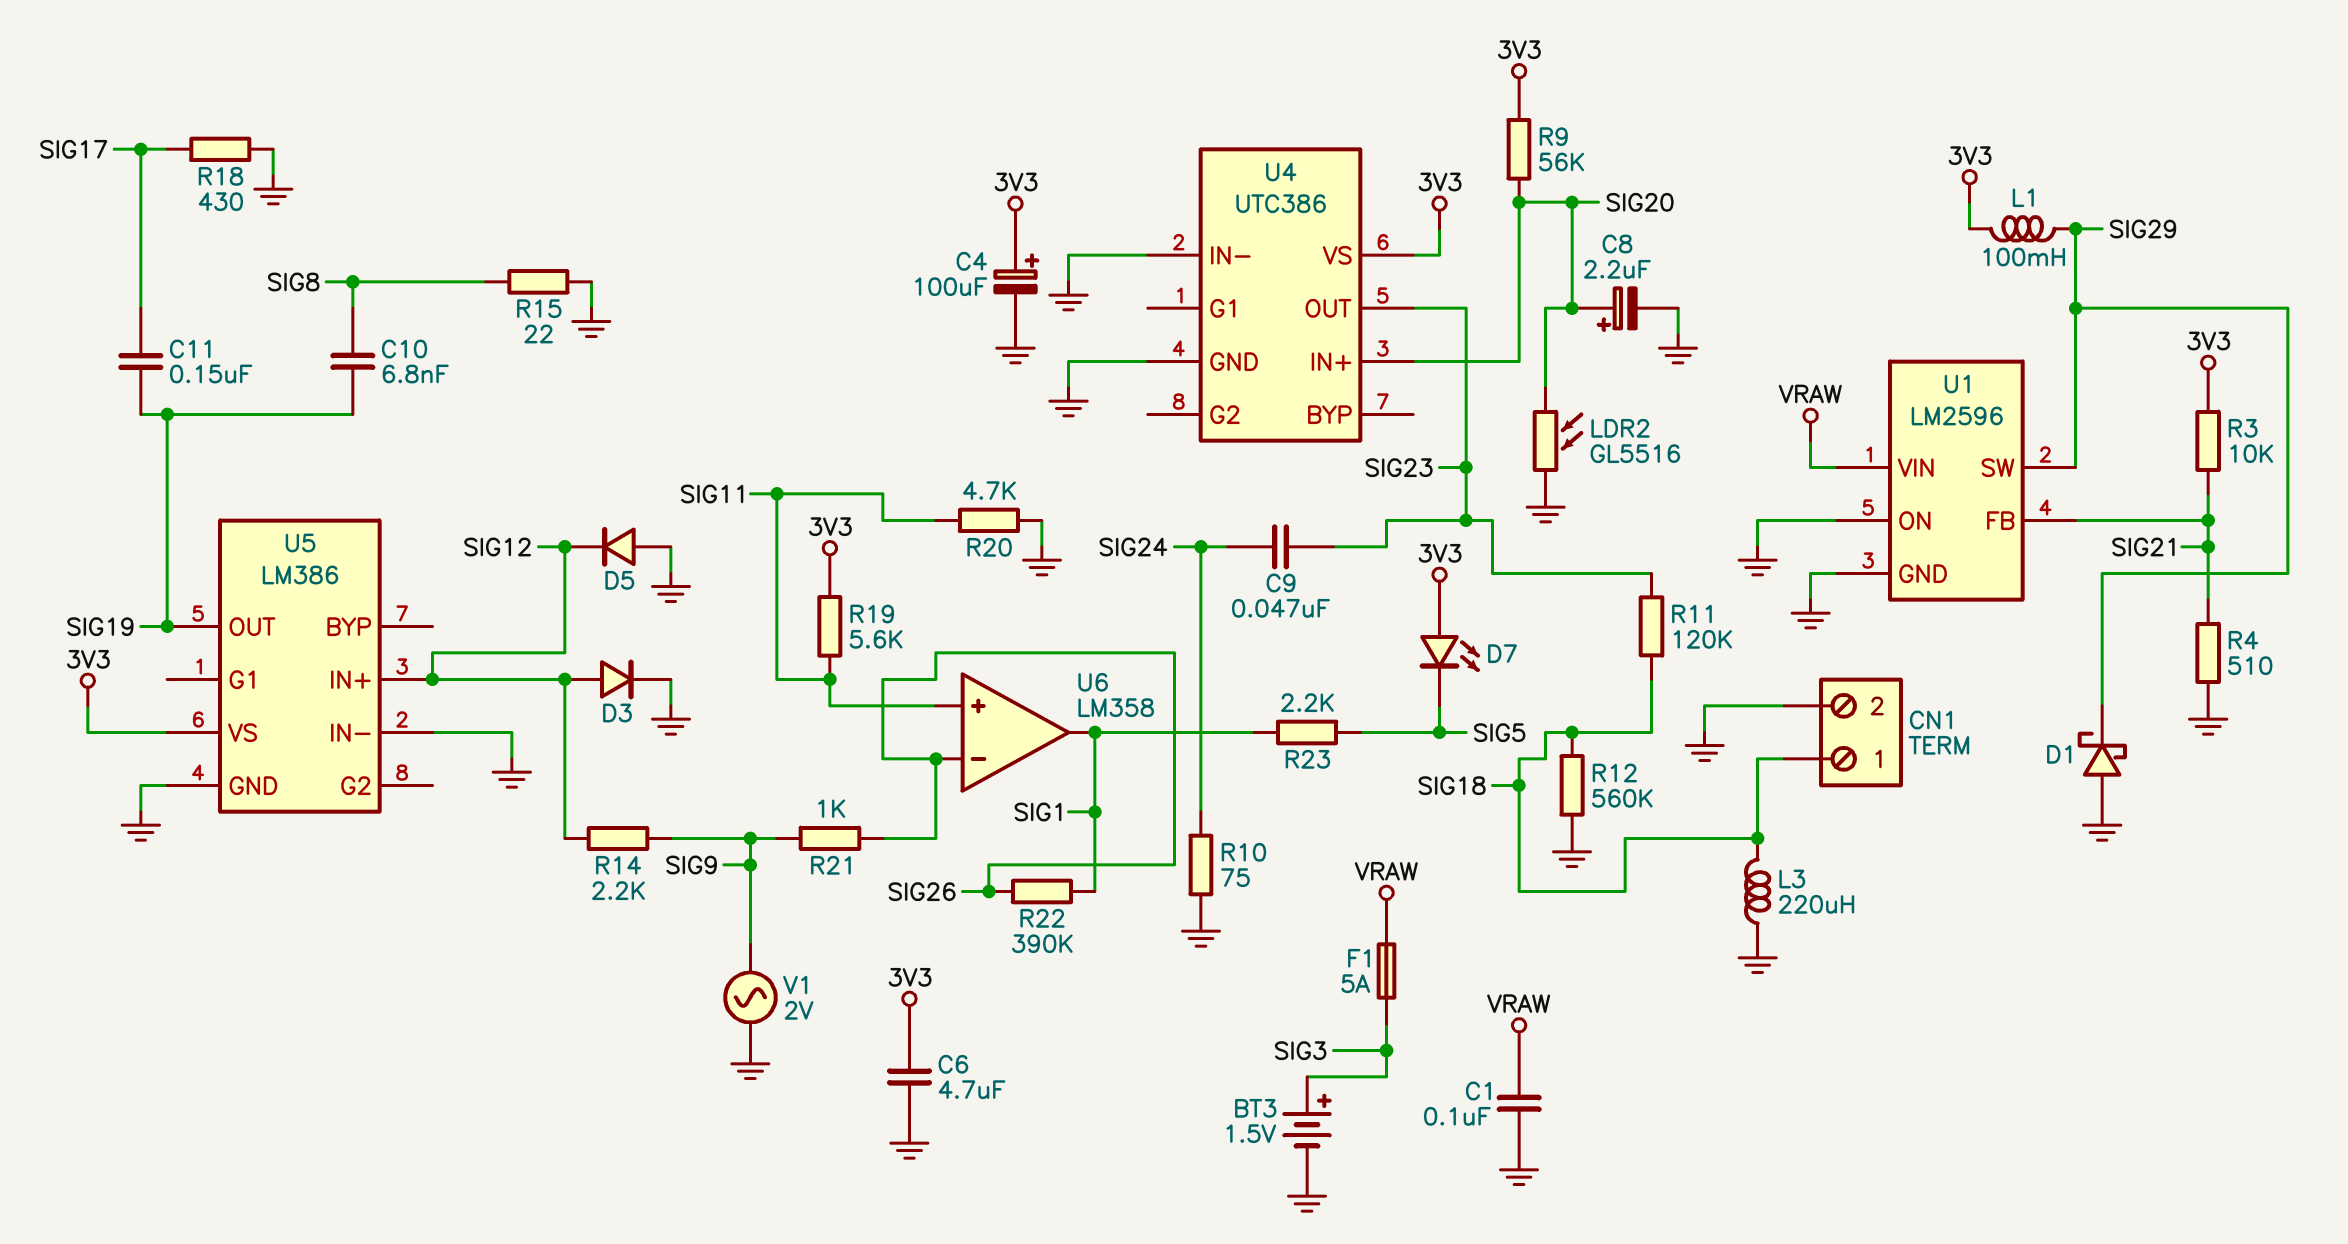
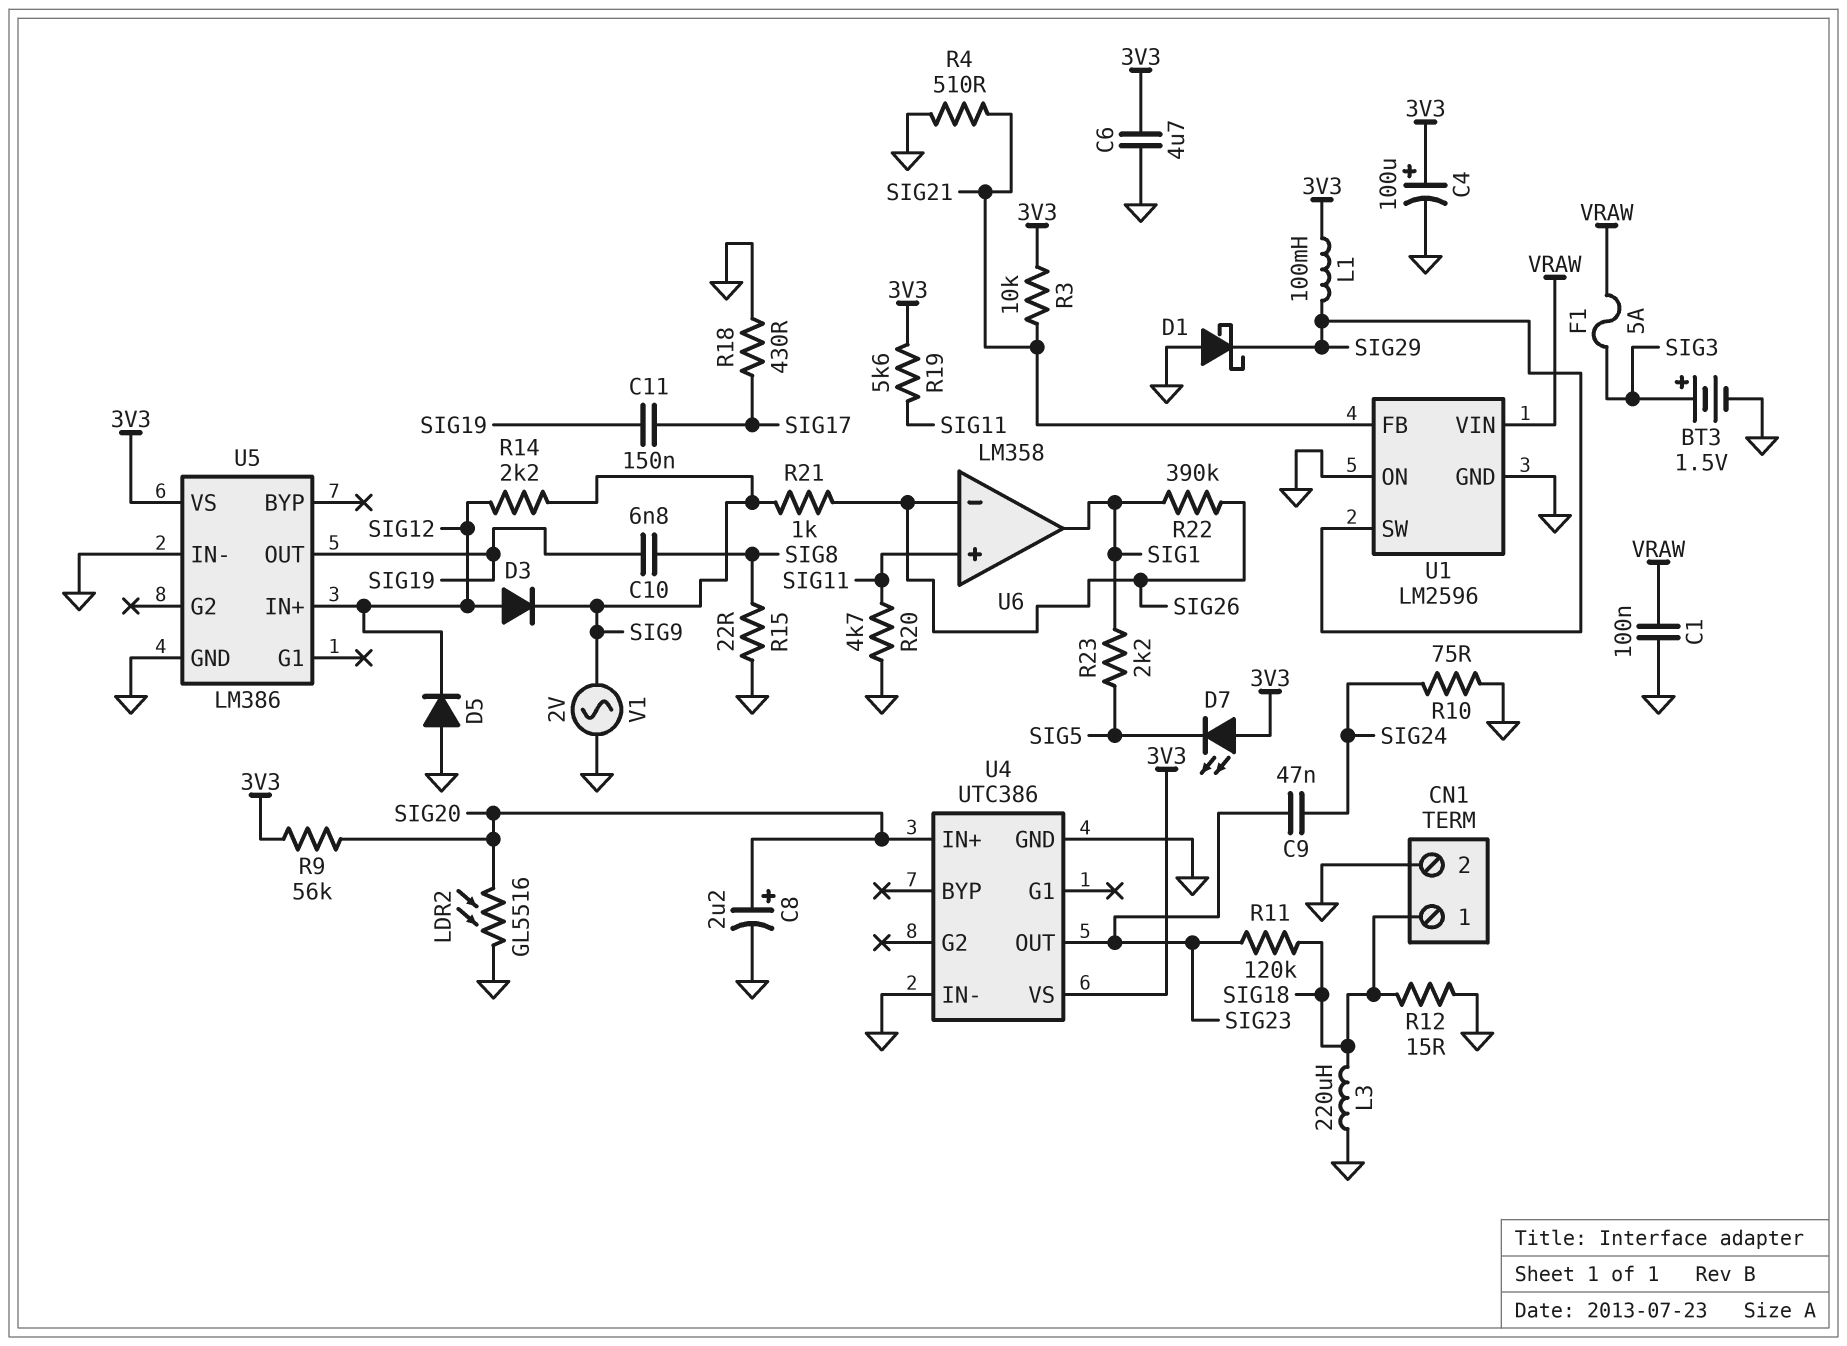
D3: diode (A SIG12, K GND) -> diode (A SIG12, K SIG9)
R12: 560k (GND, SIG18) -> 15 (GND, SIG18)

